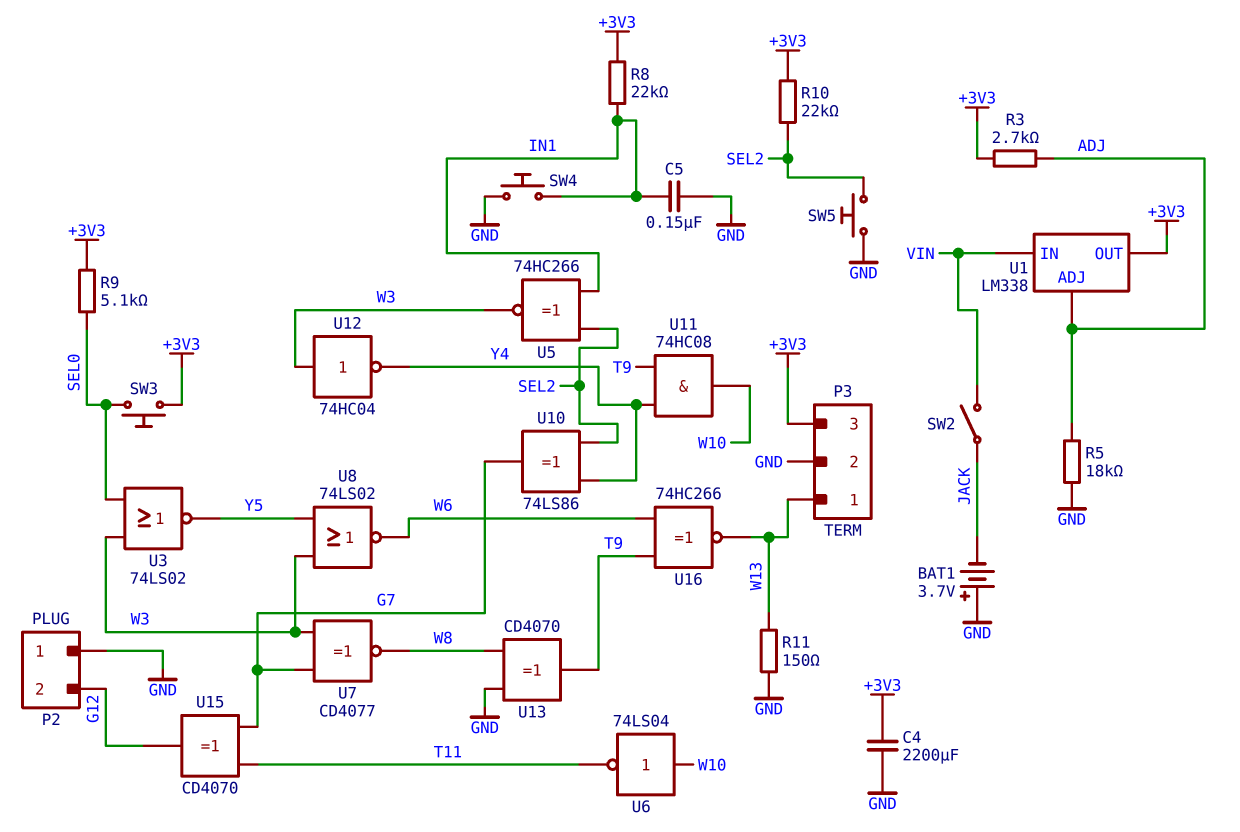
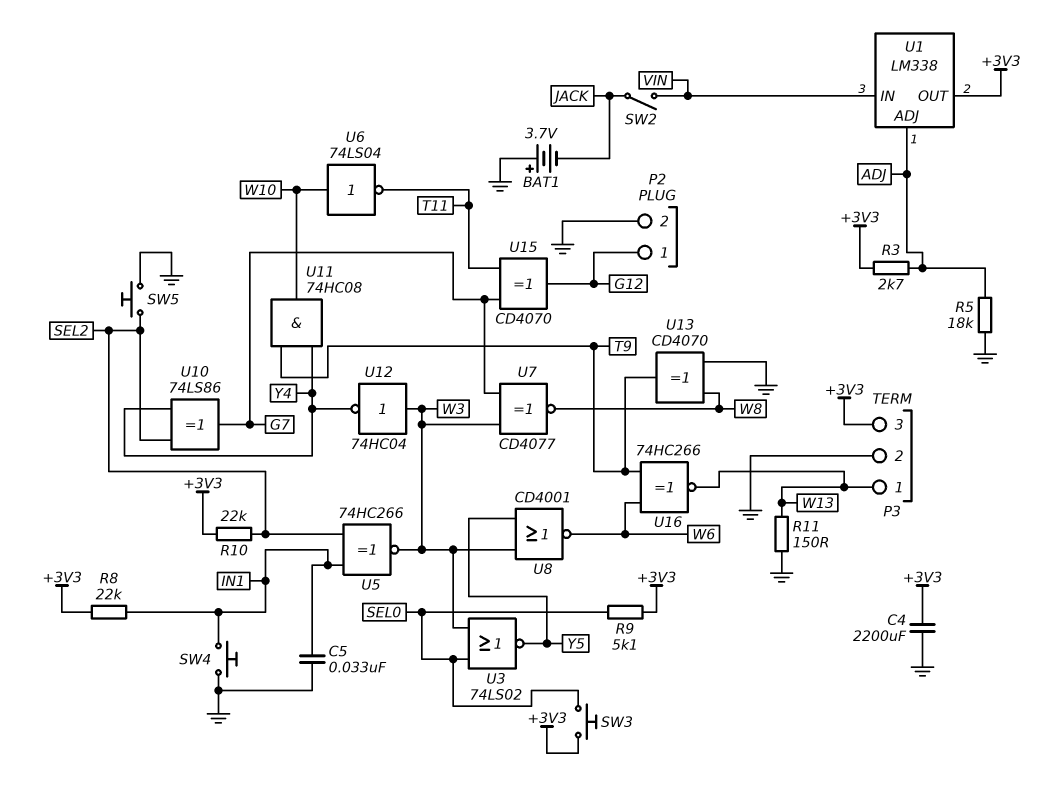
C5: 150nF (GND, IN1) -> 33nF (GND, IN1)
P2 pin 1: GND -> G12
P2 pin 2: G12 -> GND
U8: NOR 74LS02 (in W3, in Y5, out W6) -> NOR CD4001 (in W3, in Y5, out W6)

